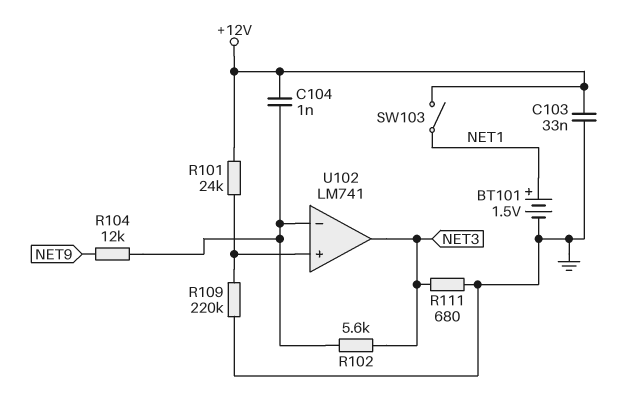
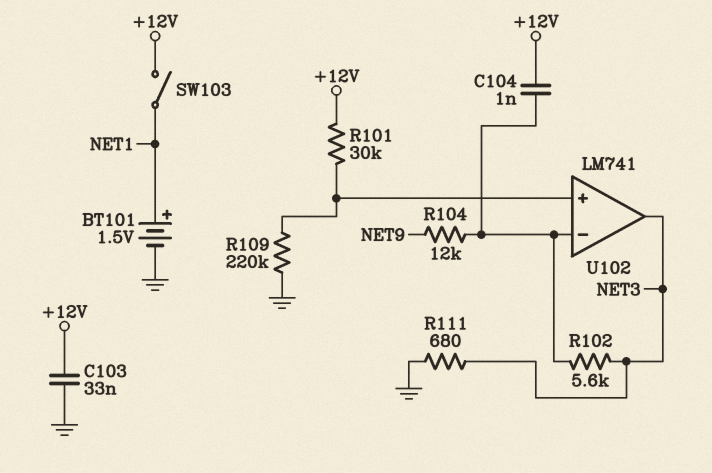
R101: 24k (+12V, U102/in+) -> 30k (+12V, U102/in+)

